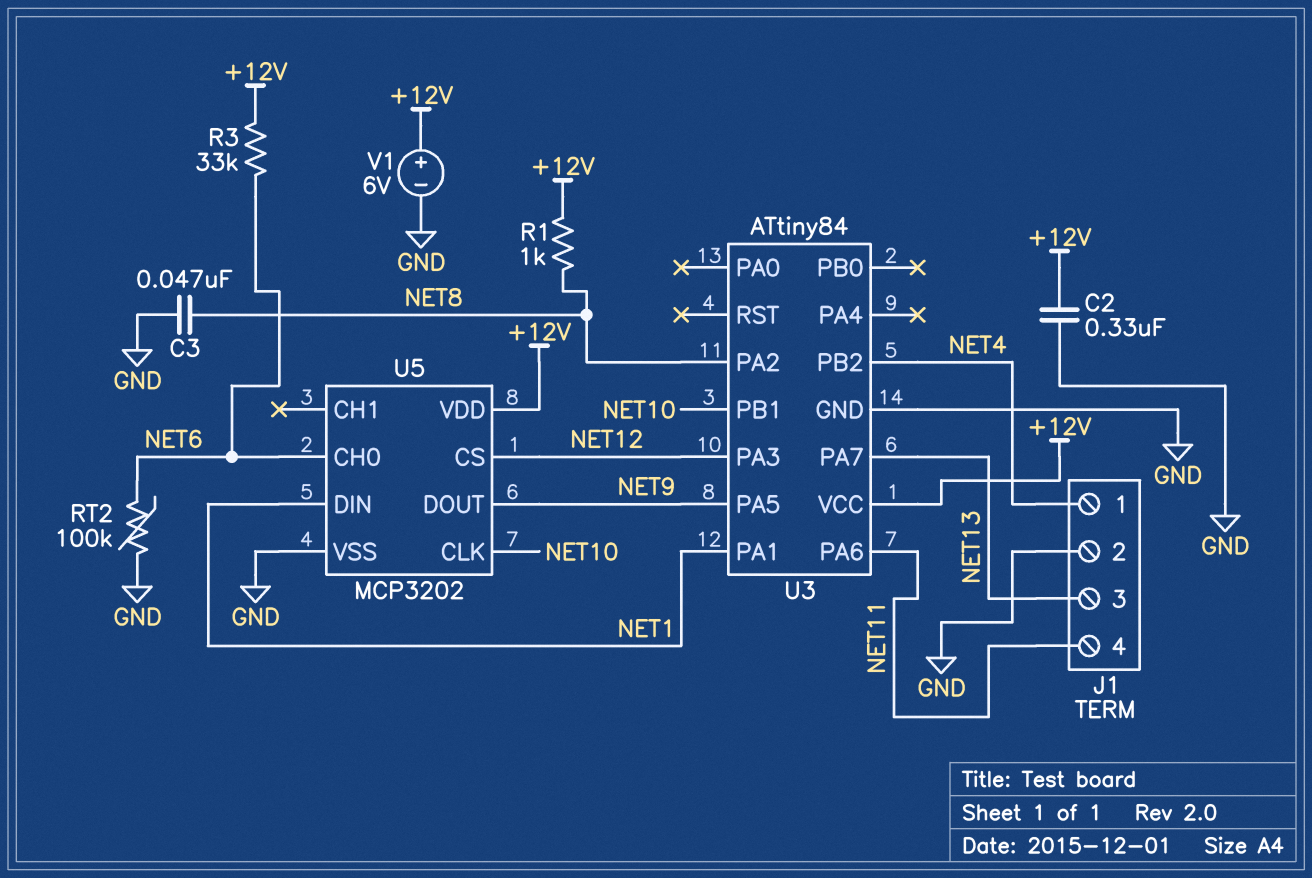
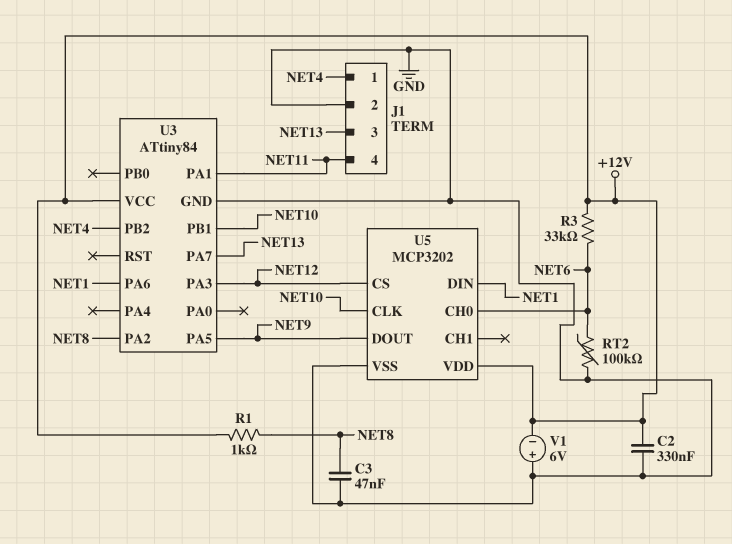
U3 pin PA1: NET1 -> NET11
U3 pin PA6: NET11 -> NET1
V1: 6V (plus +12V, minus GND) -> 6V (plus GND, minus +12V)

